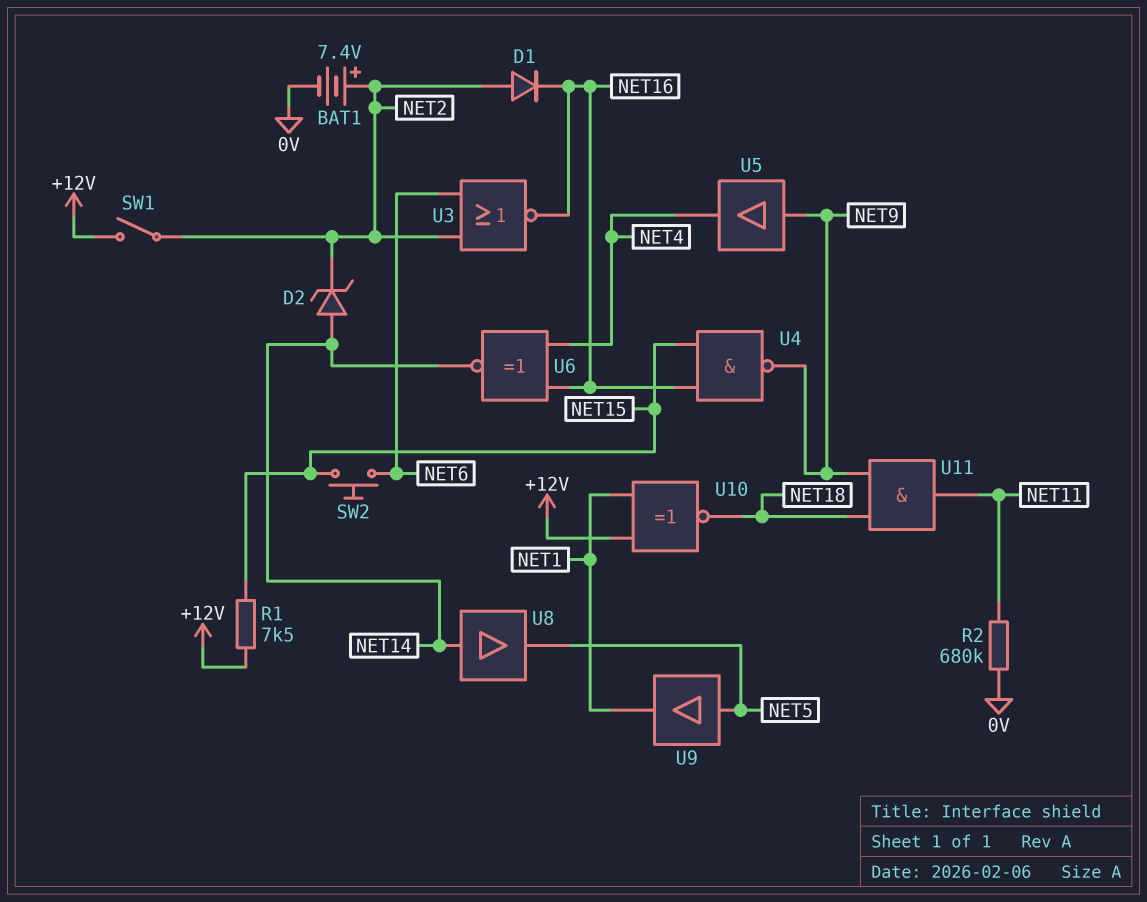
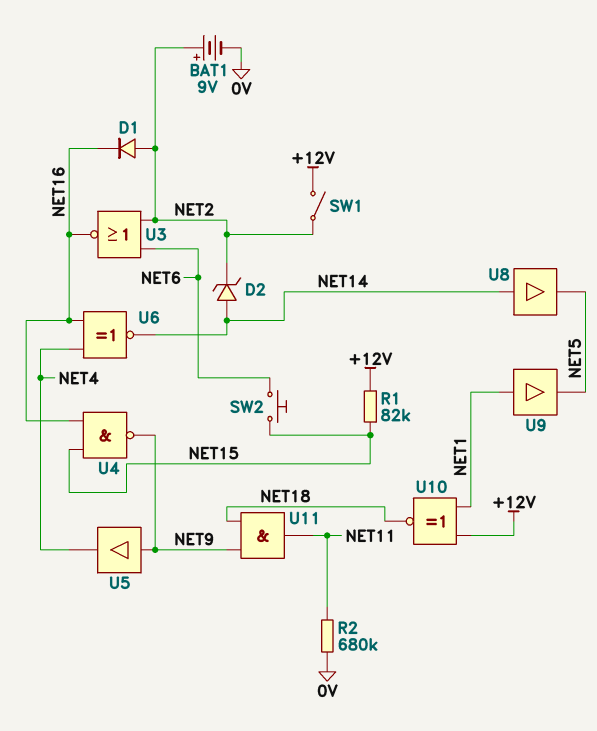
BAT1: 7.4V (plus NET2, minus 0V) -> 9V (plus NET2, minus 0V)
R1: 7.5k (+12V, NET15) -> 82k (+12V, NET15)
U9: buffer (in NET5, out NET1) -> buffer (in NET1, out NET5)

